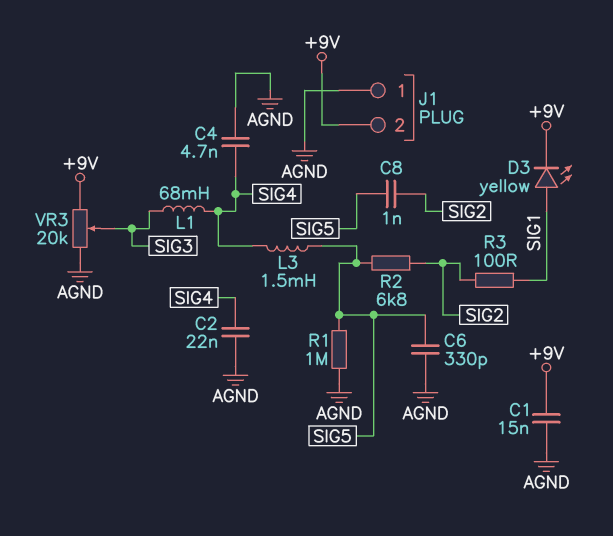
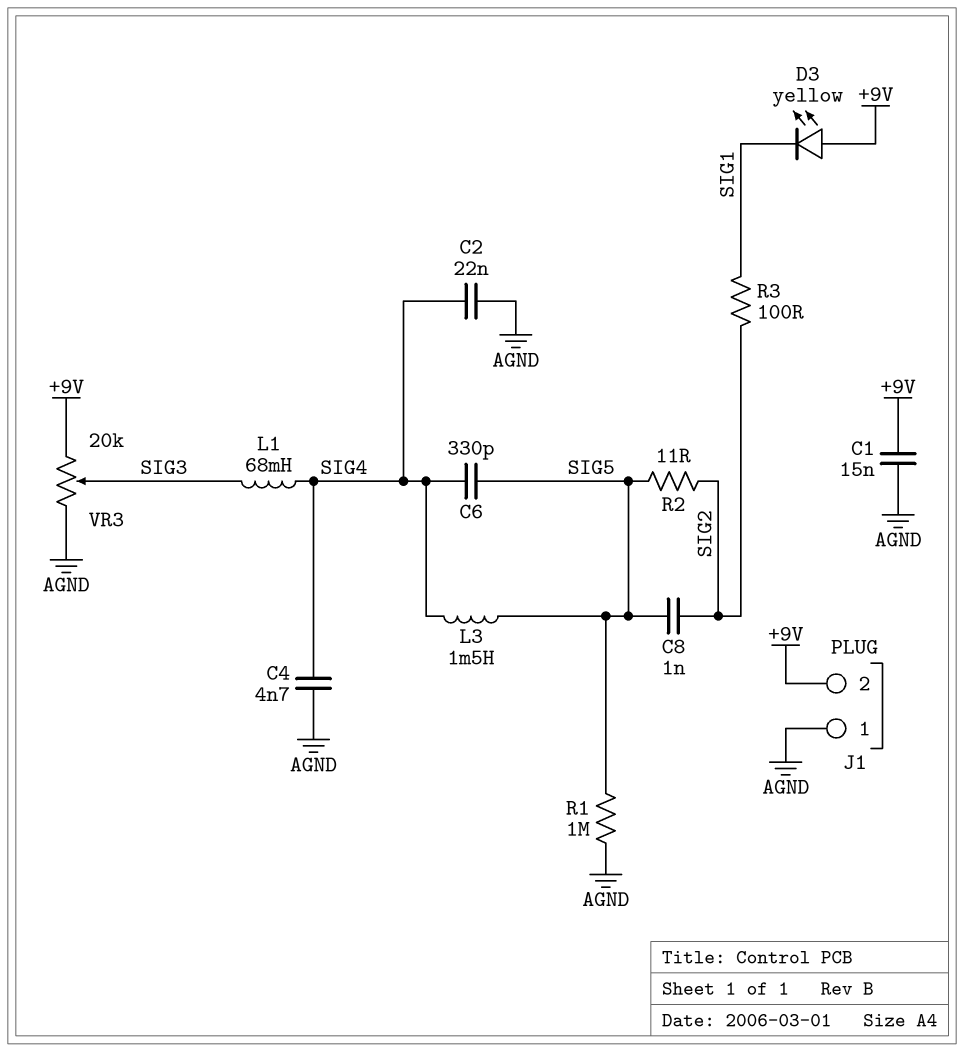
C6: 330pF (AGND, SIG5) -> 330pF (SIG4, SIG5)
D3: LED yellow (A SIG1, K +9V) -> LED yellow (A +9V, K SIG1)
R2: 6.8k (SIG2, SIG5) -> 11 (SIG2, SIG5)

